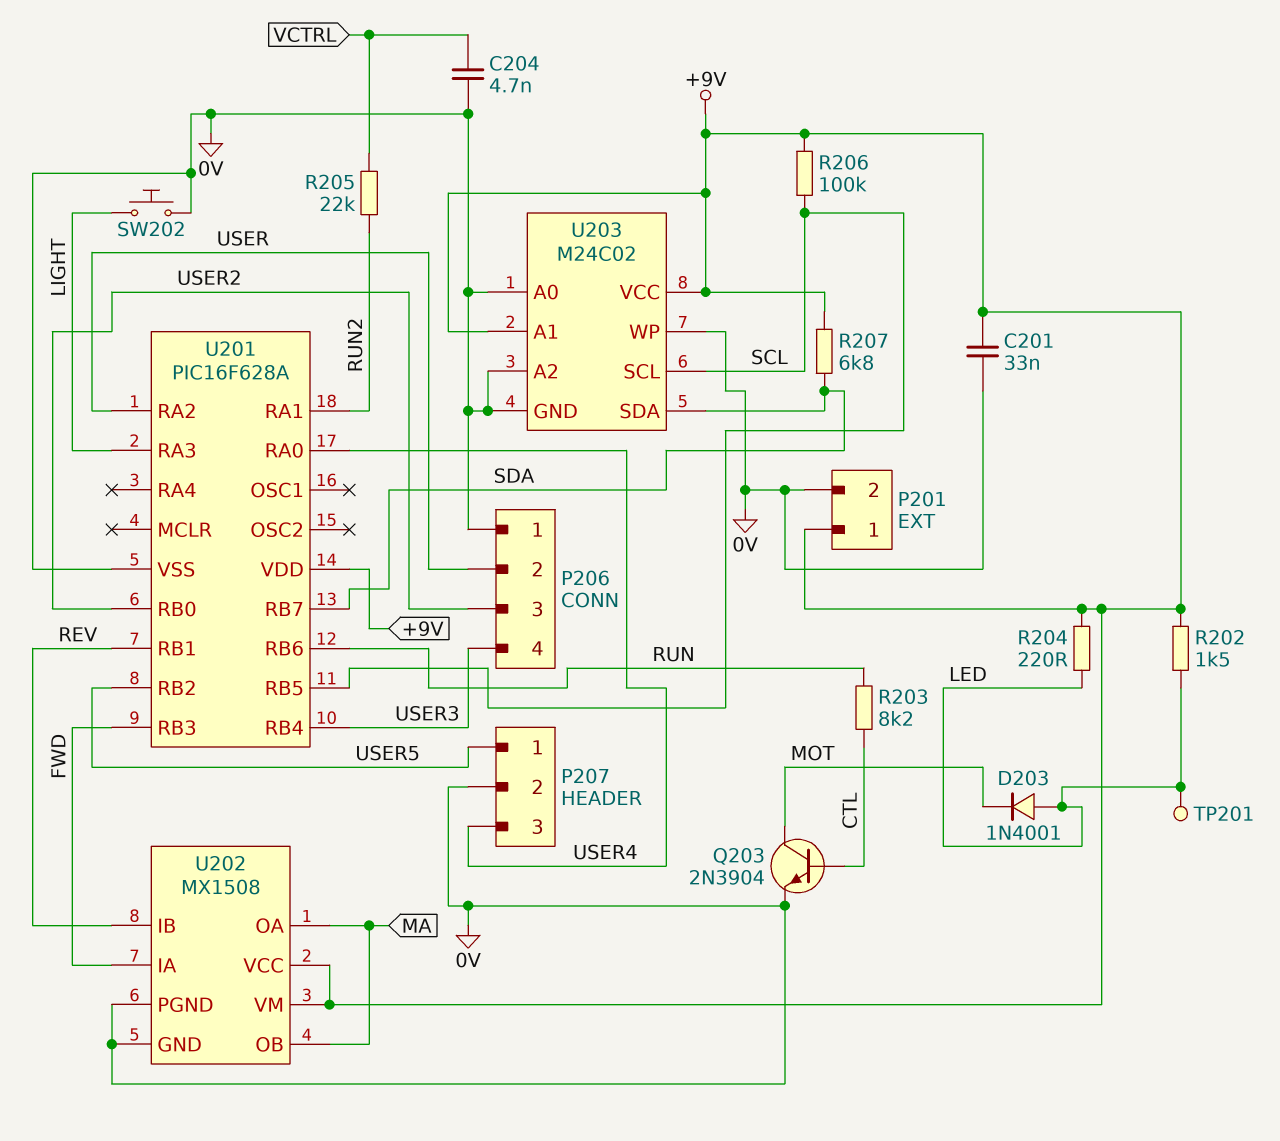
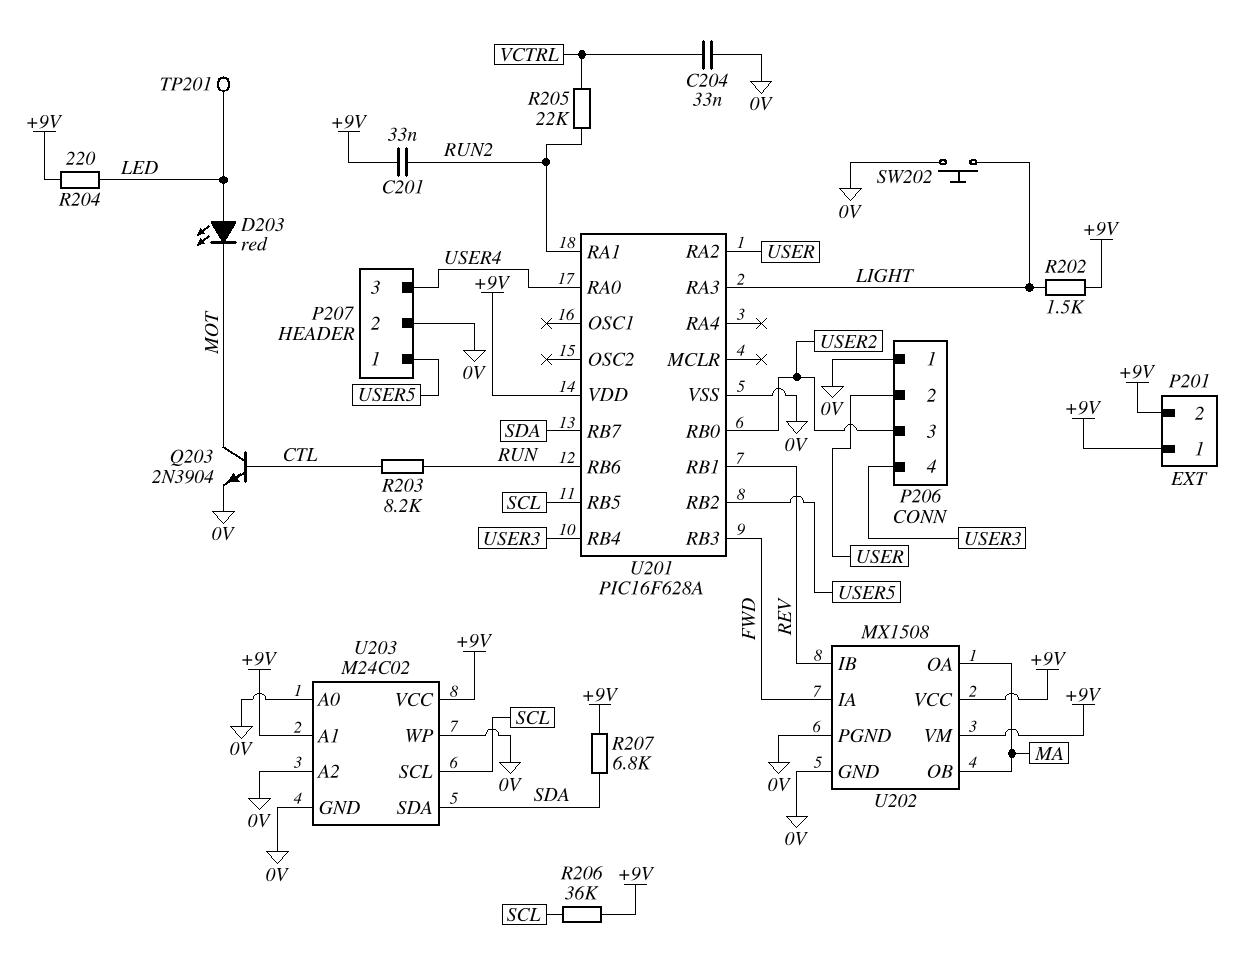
C201: 33nF (+9V, 0V) -> 33nF (+9V, RUN2)
C204: 4.7nF (0V, VCTRL) -> 33nF (0V, VCTRL)
D203: diode 1N4001 (A LED, K MOT) -> LED red (A LED, K MOT)
P201 pin 2: 0V -> +9V
R202: 1.5k (+9V, LED) -> 1.5k (+9V, LIGHT)
R206: 100k (+9V, SCL) -> 36k (+9V, SCL)

